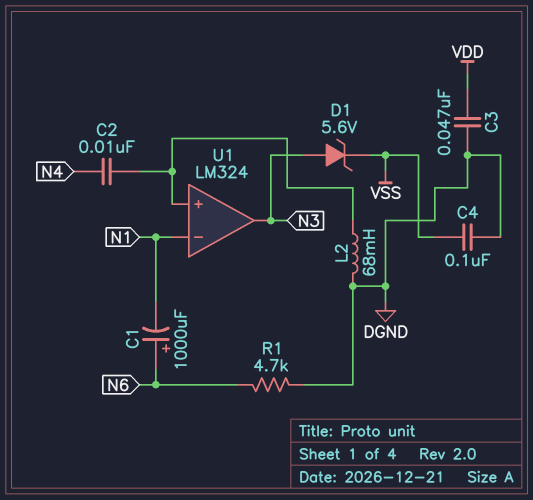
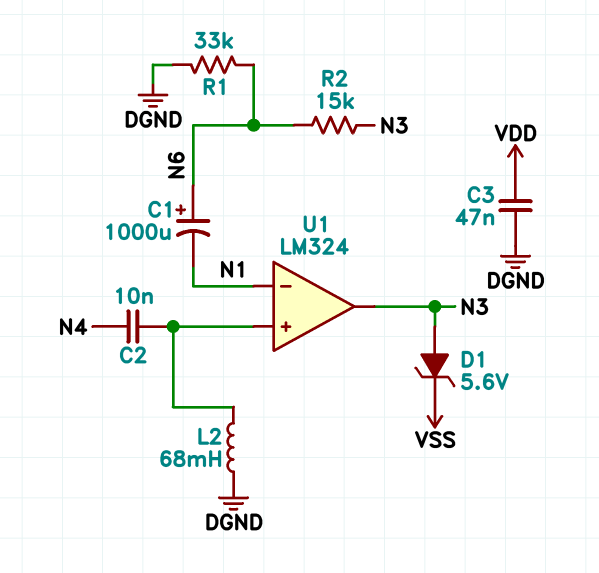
C4: 100nF (DGND, VSS) -> none
R1: 4.7k (DGND, N6) -> 33k (DGND, N6)
R2: none -> 15k (N3, N6)

